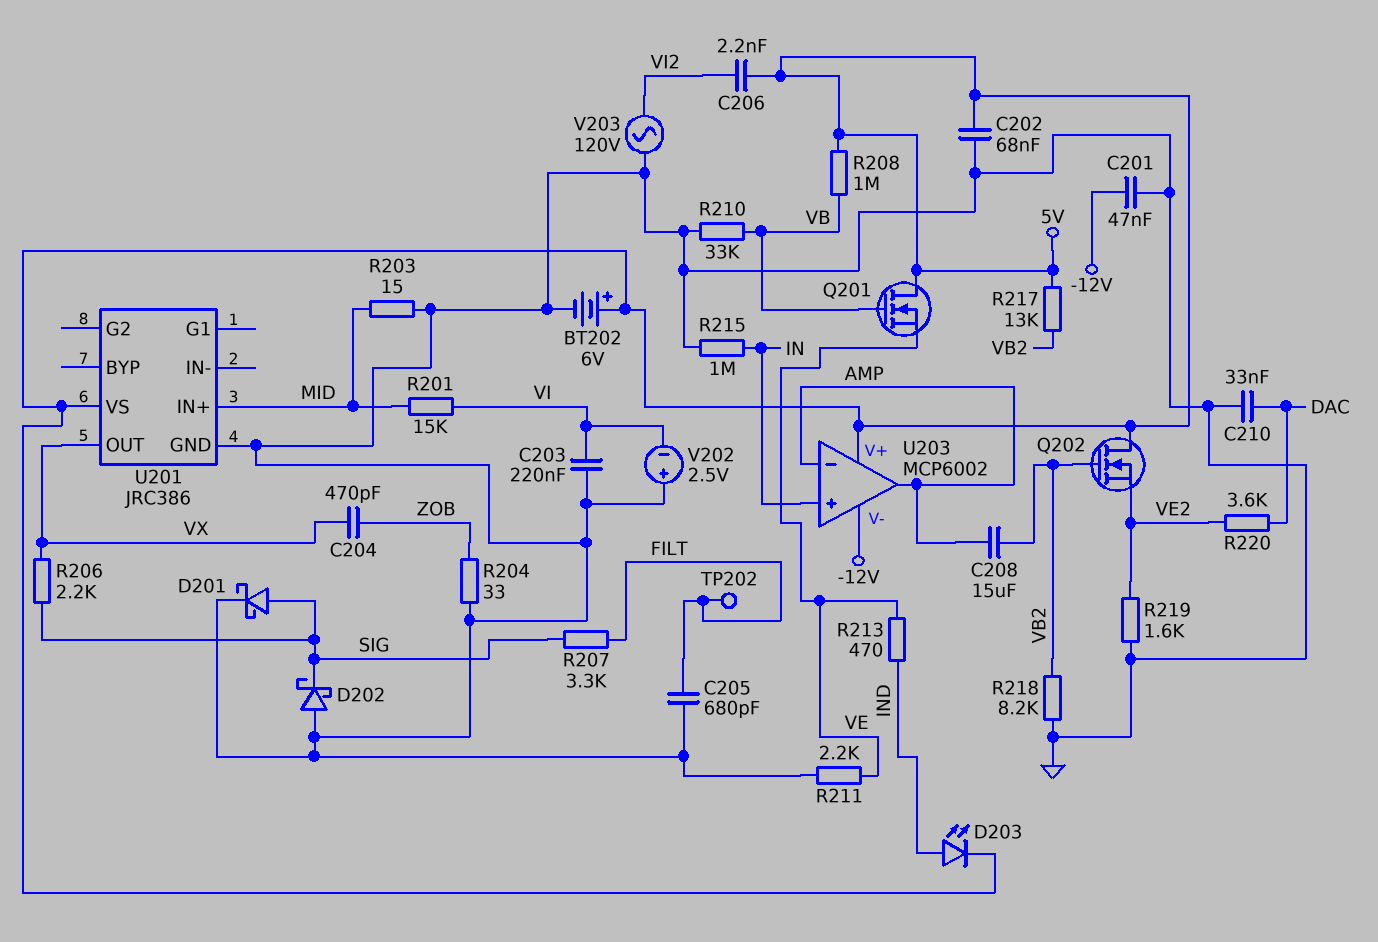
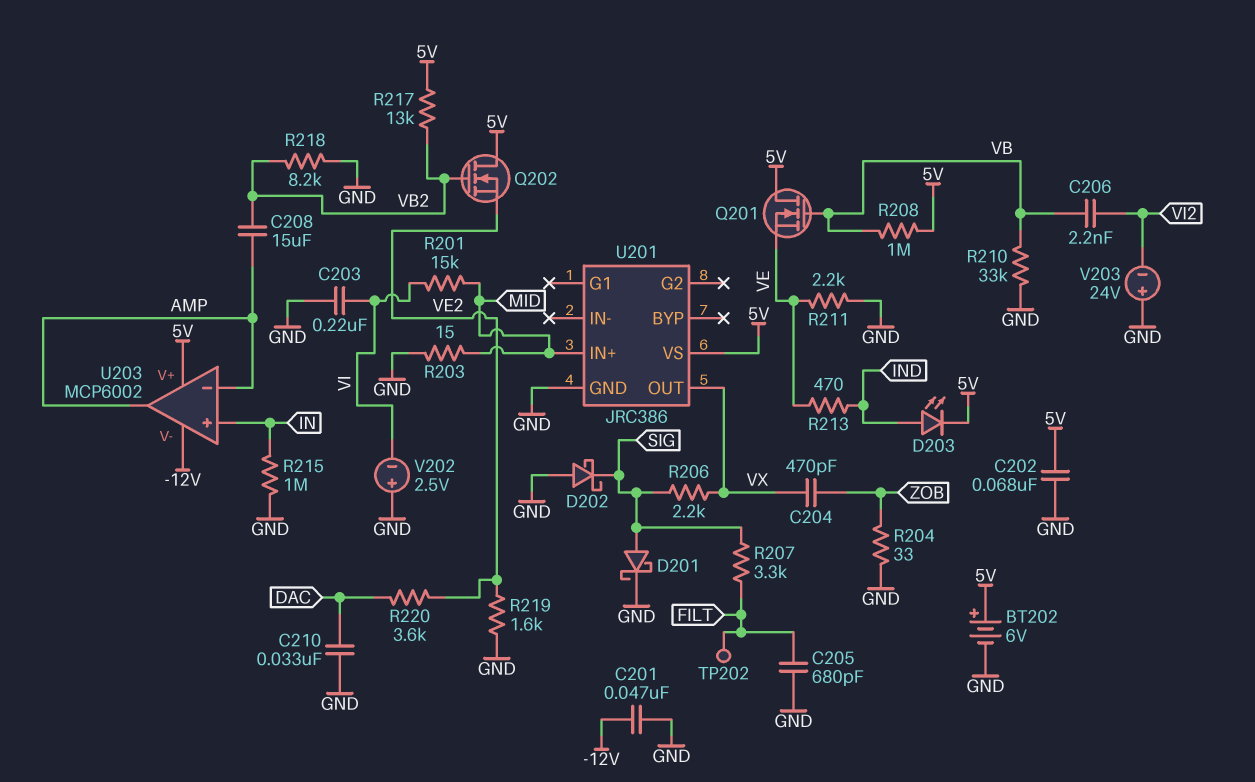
C206: 2.2nF (5V, VI2) -> 2.2nF (VB, VI2)
V203: AC 120V (GND, VI2) -> 24V (plus GND, minus VI2)

